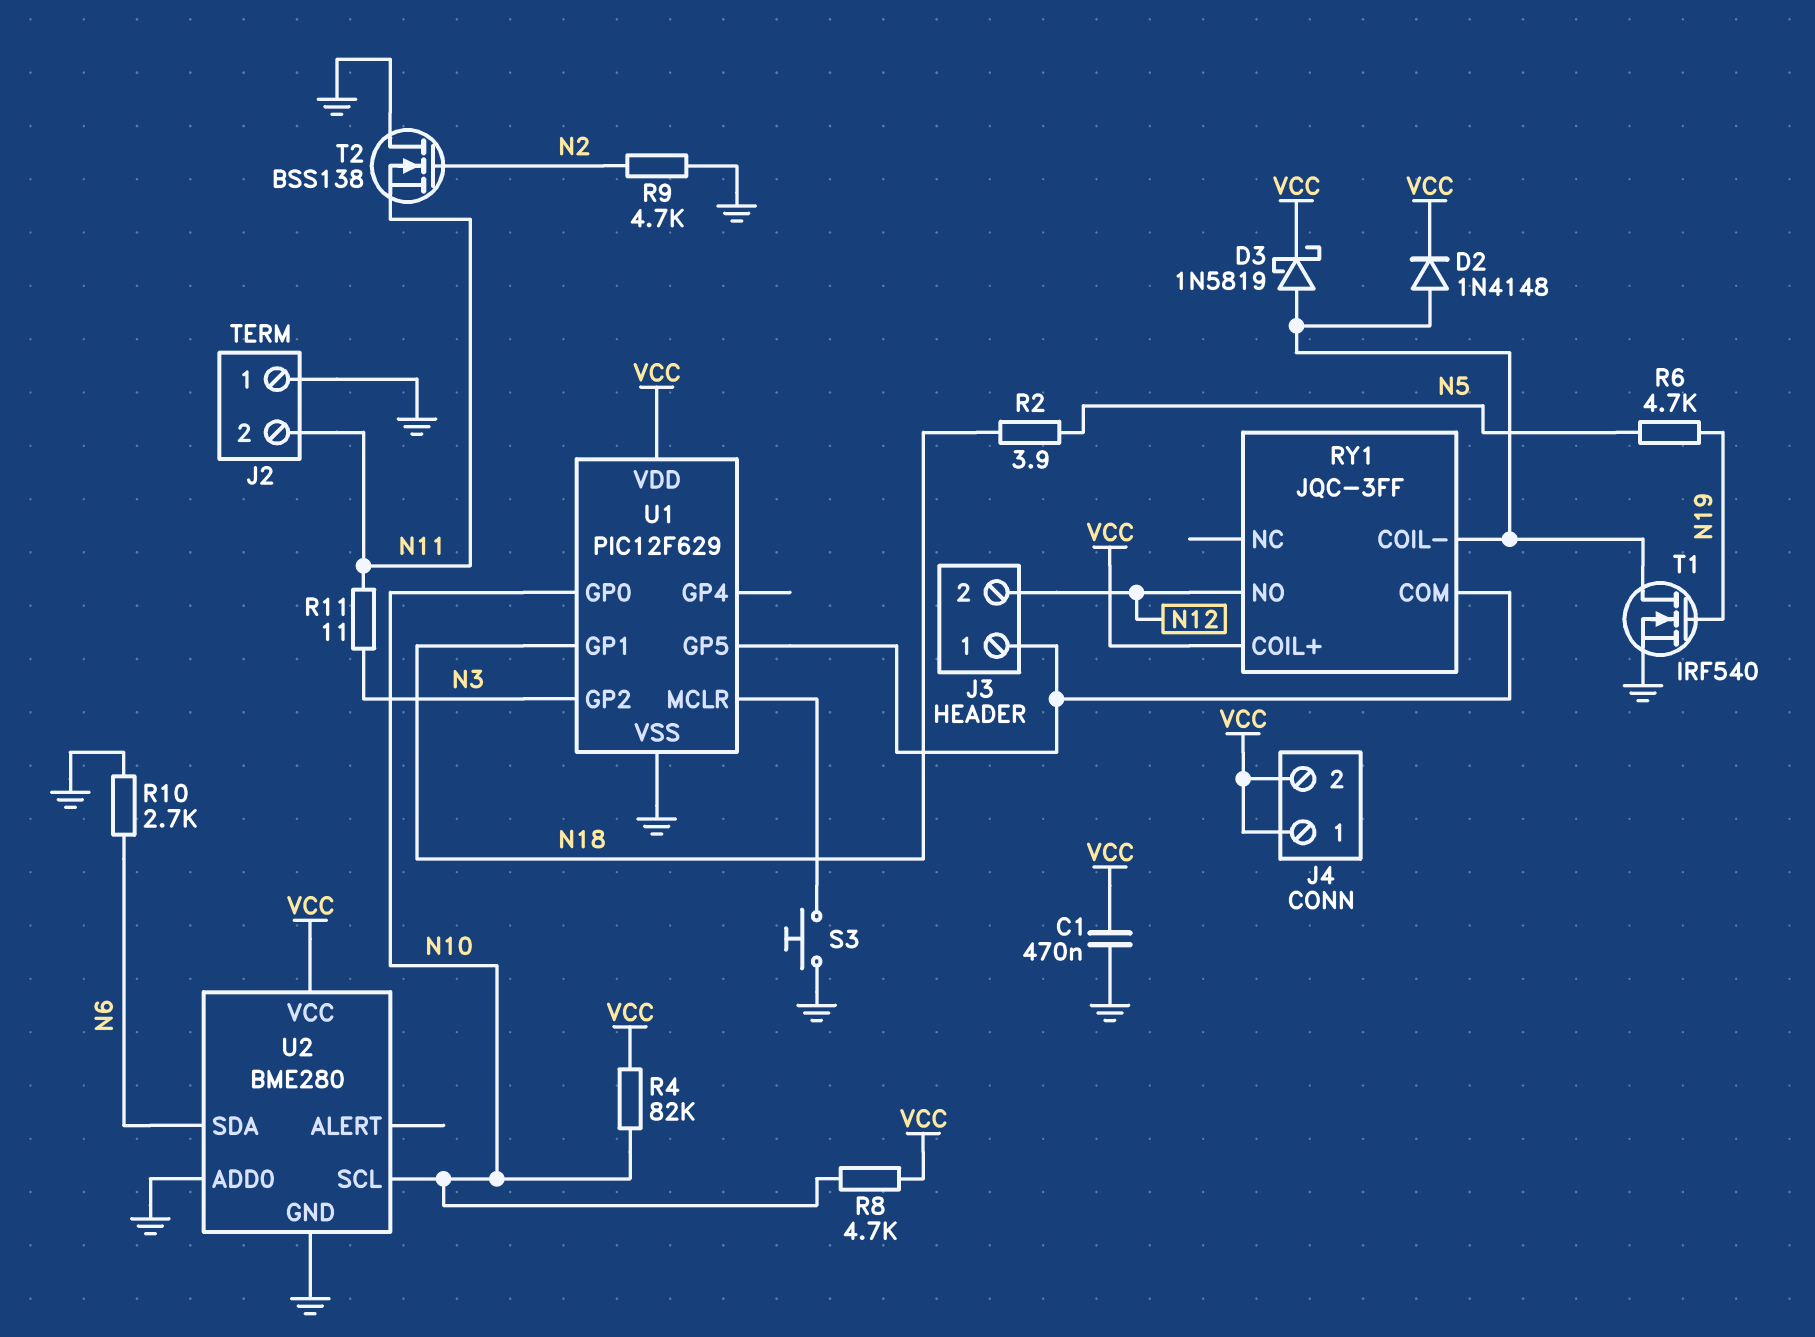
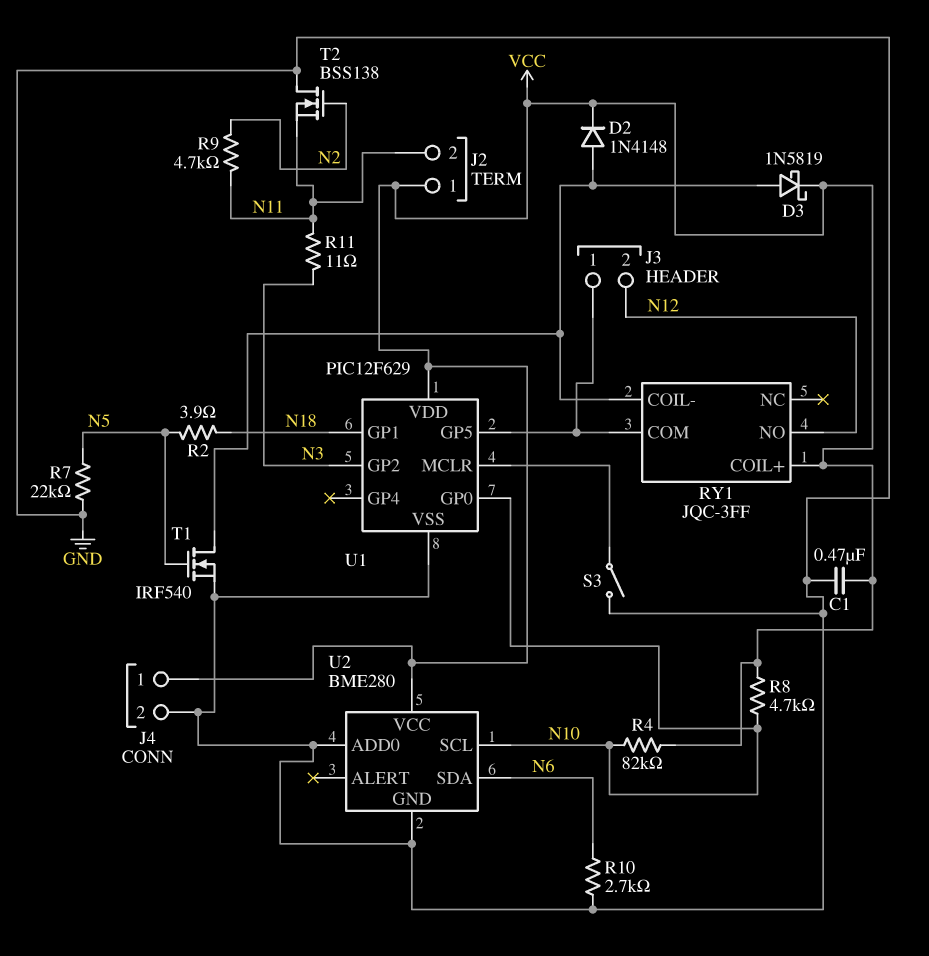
J2 pin 1: GND -> VCC
J4 pin 2: VCC -> GND
R6: 4.7k (N5, N19) -> none
R7: none -> 22k (GND, N5)
R9: 4.7k (GND, N2) -> 4.7k (N2, N11)
S3: button (GND, U1/MCLR) -> switch (GND, U1/MCLR)
T1: NMOS IRF540 (G N19, D RY1/COIL-, S GND) -> NMOS IRF540 (G N5, D RY1/COIL-, S GND)

